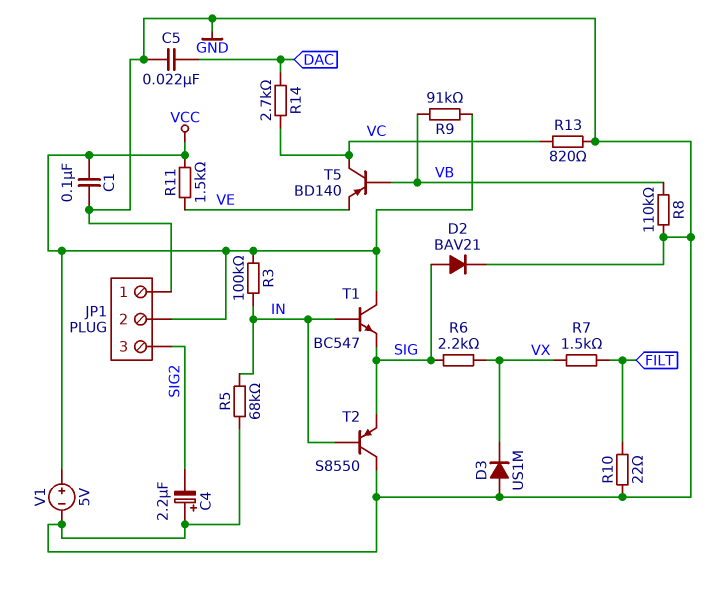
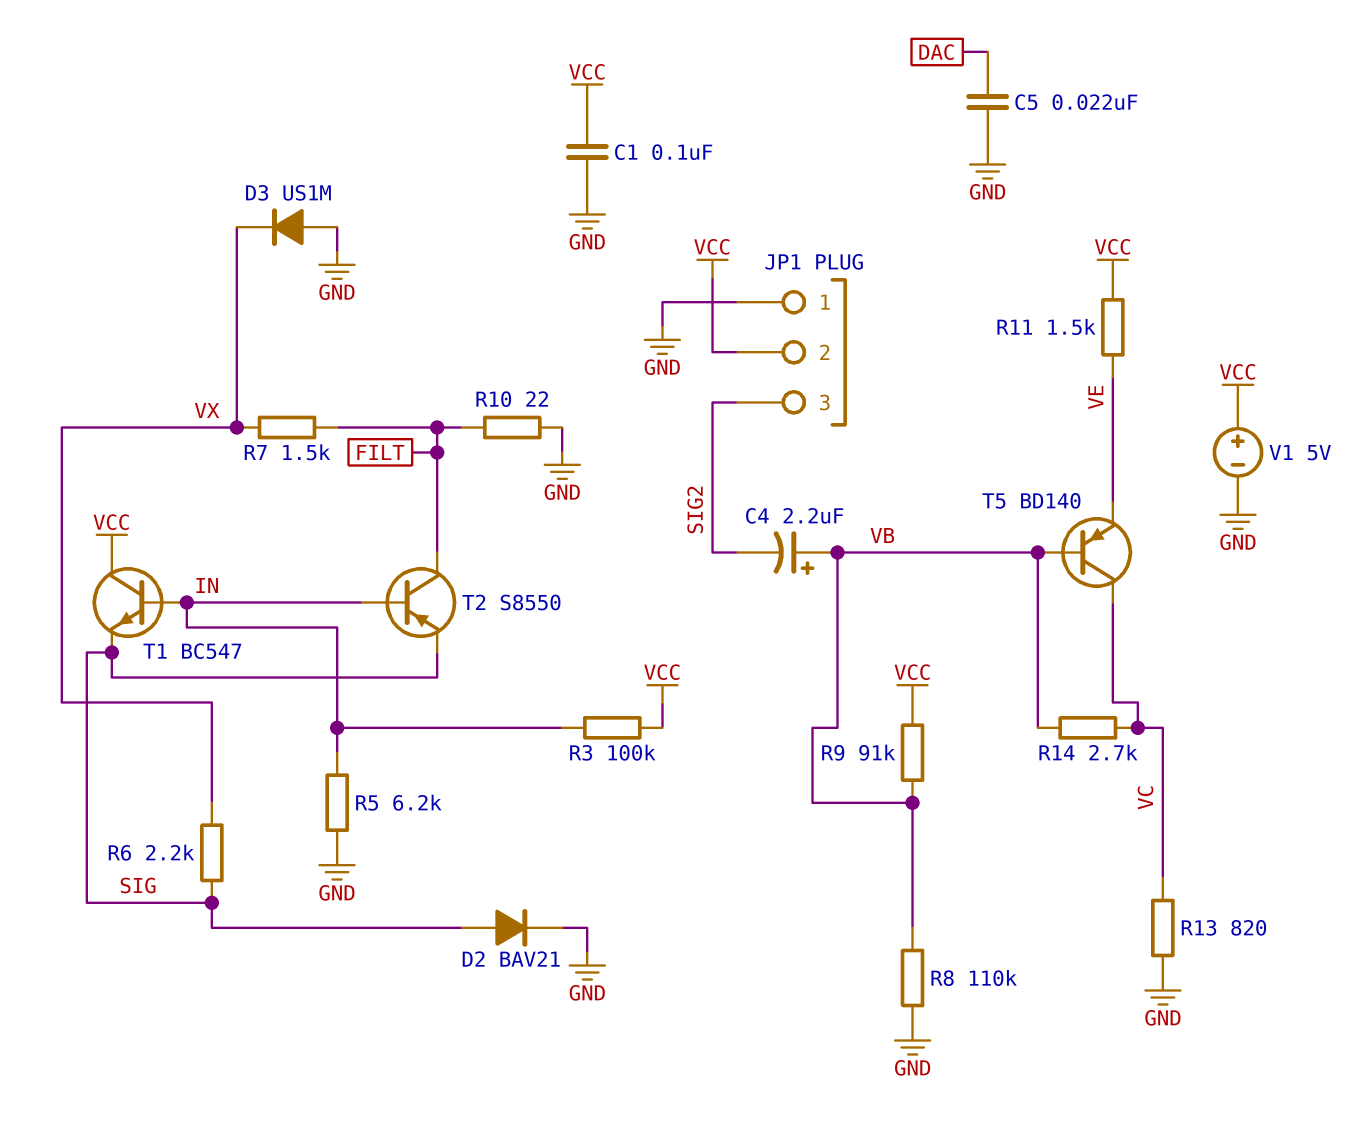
C4: 2.2uF (plus GND, minus SIG2) -> 2.2uF (plus VB, minus SIG2)
R5: 68k (GND, IN) -> 6.2k (GND, IN)
R14: 2.7k (DAC, VC) -> 2.7k (VB, VC)
T2: PNP S8550 (B IN, C GND, E SIG) -> PNP S8550 (B IN, C FILT, E SIG)

